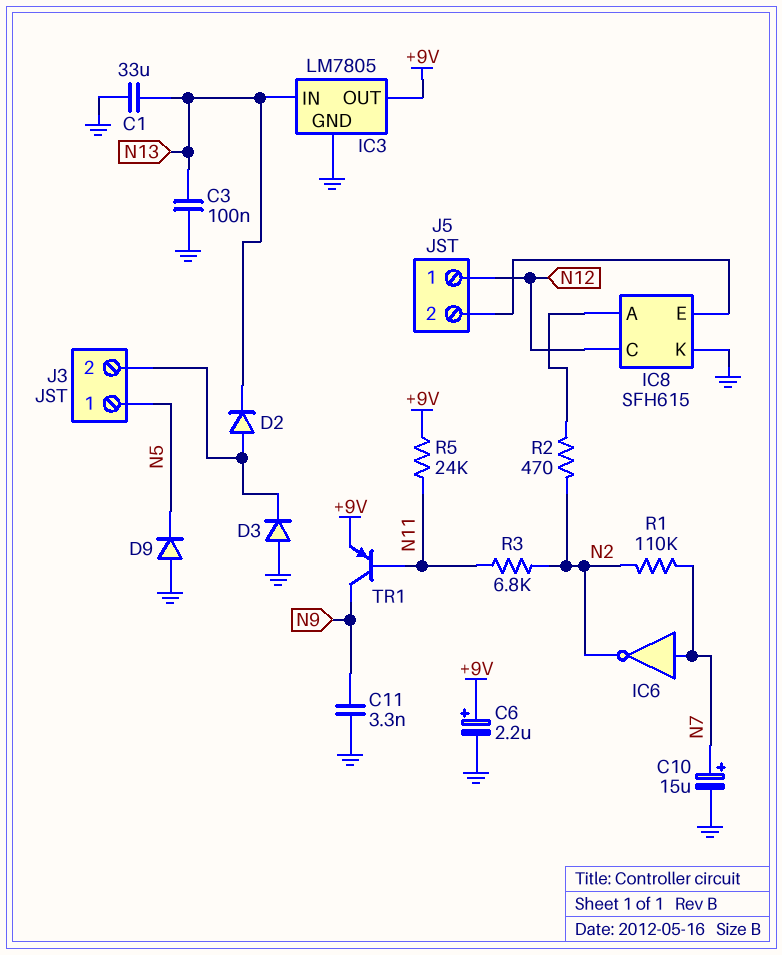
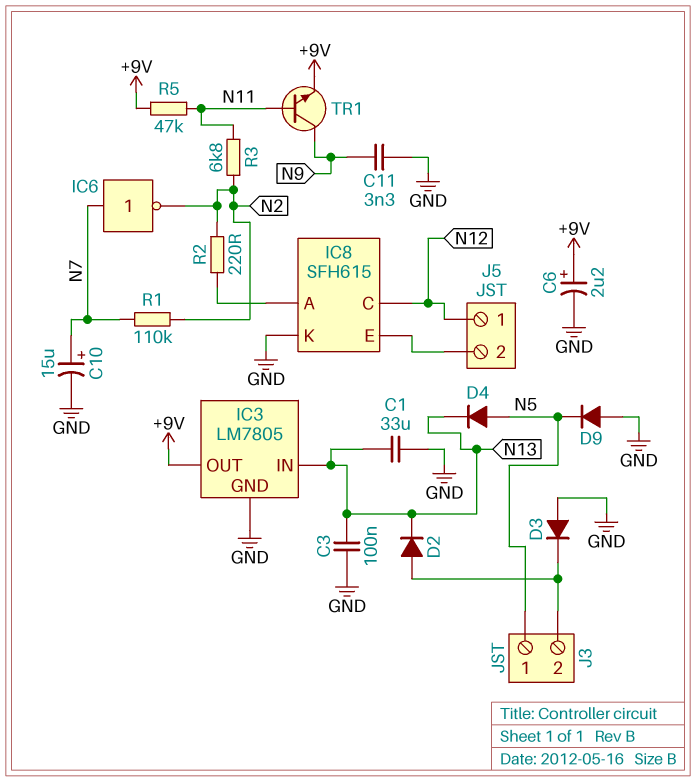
D4: none -> diode (A N5, K N13)
R2: 470 (IC8/A, N2) -> 220 (IC8/A, N2)
R5: 24k (+9V, N11) -> 47k (+9V, N11)
TR1: PNP (B N11, C N9, E +9V) -> NPN (B N11, C N9, E +9V)

